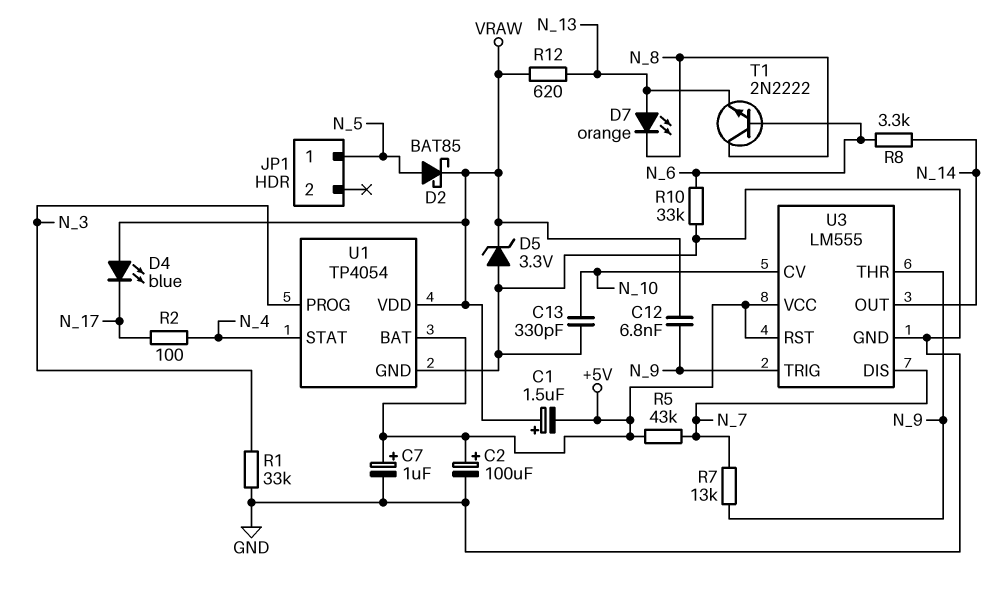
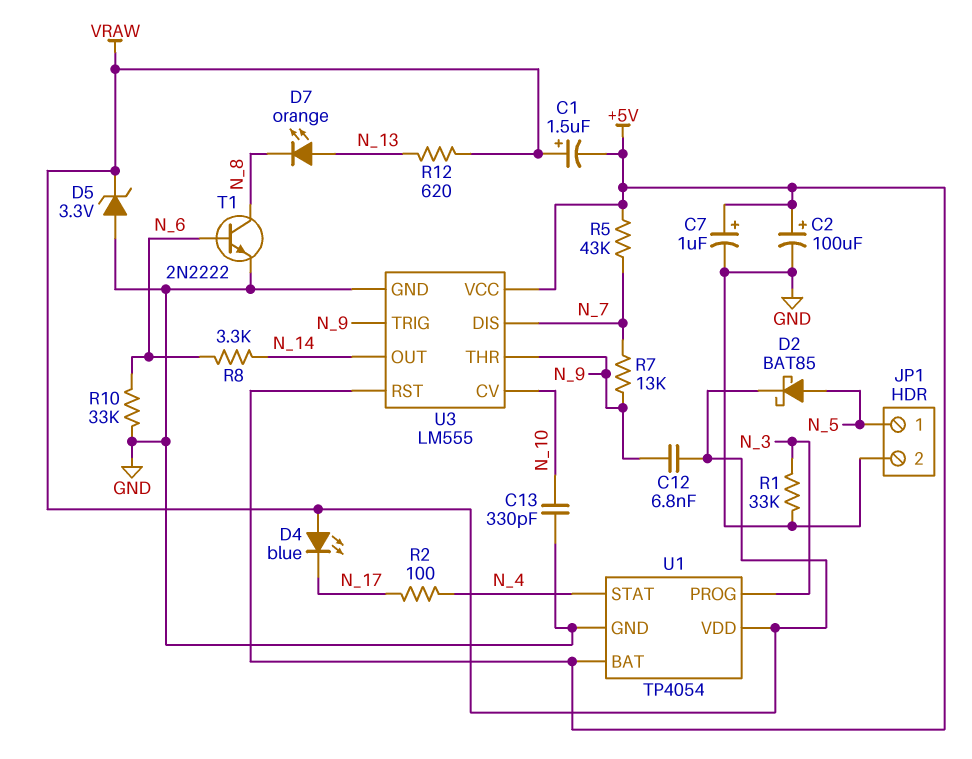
JP1 pin 2: none -> GND
T1: NPN 2N2222 (B N_6, C N_8, E N_13) -> NPN 2N2222 (B N_6, C N_8, E GND)

